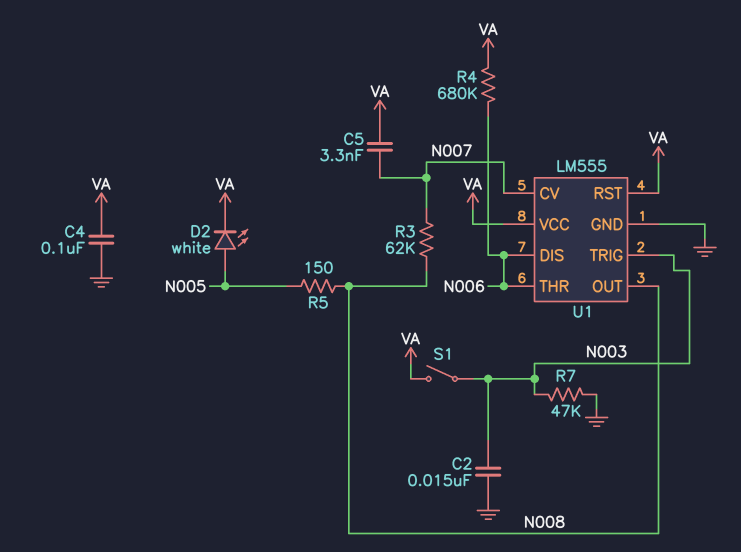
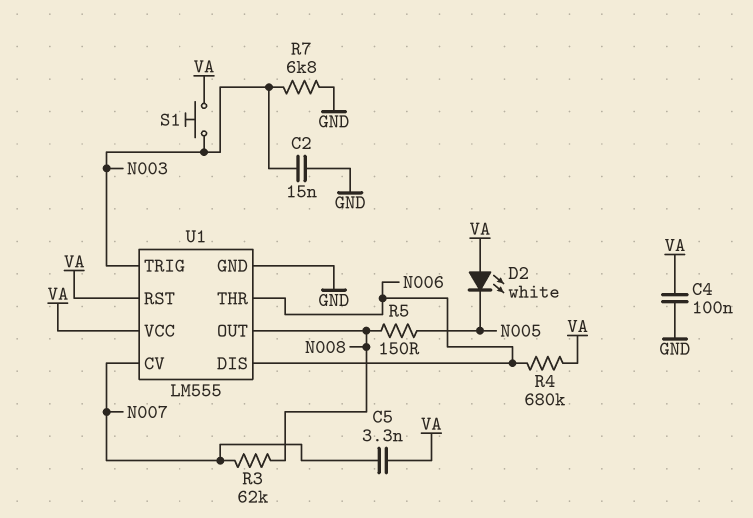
D2: LED white (A N005, K VA) -> LED white (A VA, K N005)
R7: 47k (GND, N003) -> 6.8k (GND, N003)
S1: switch (N003, VA) -> button (N003, VA)

